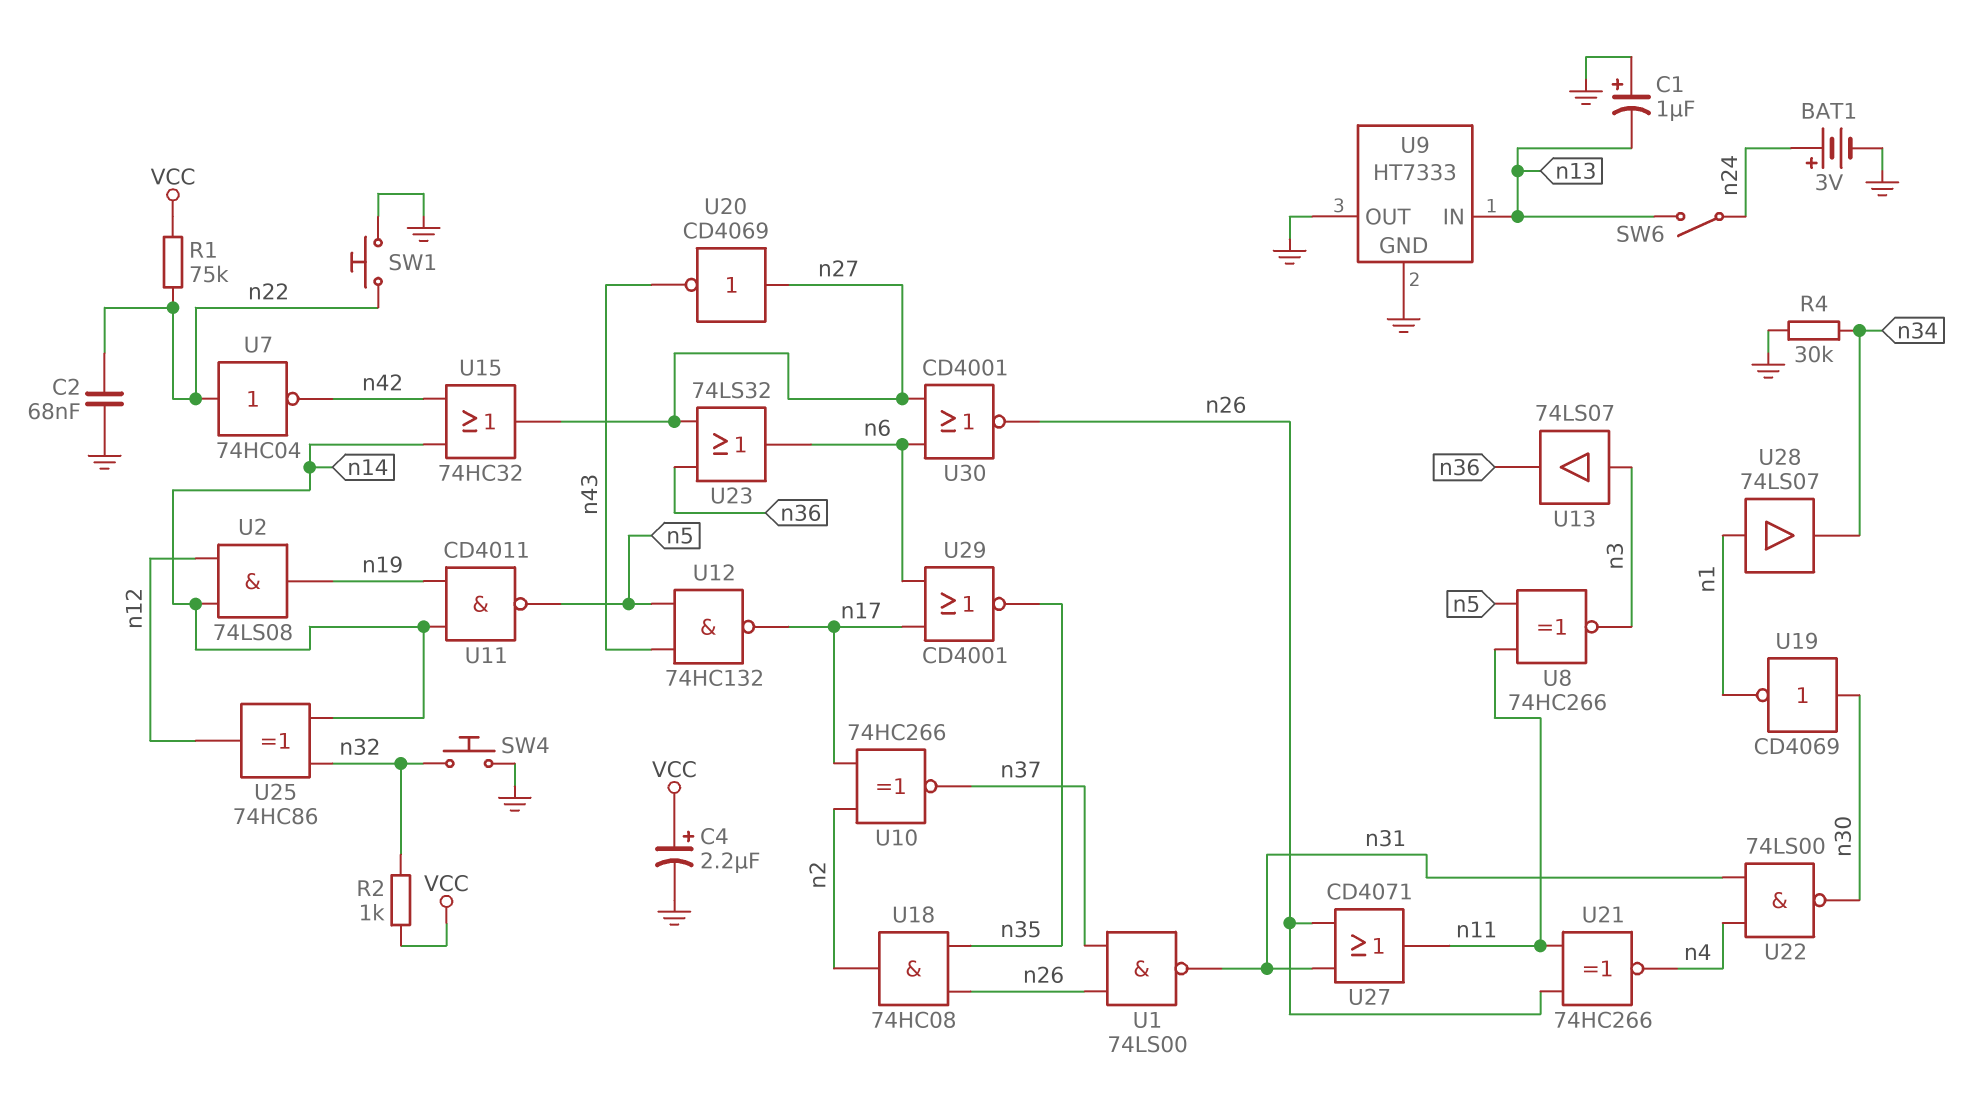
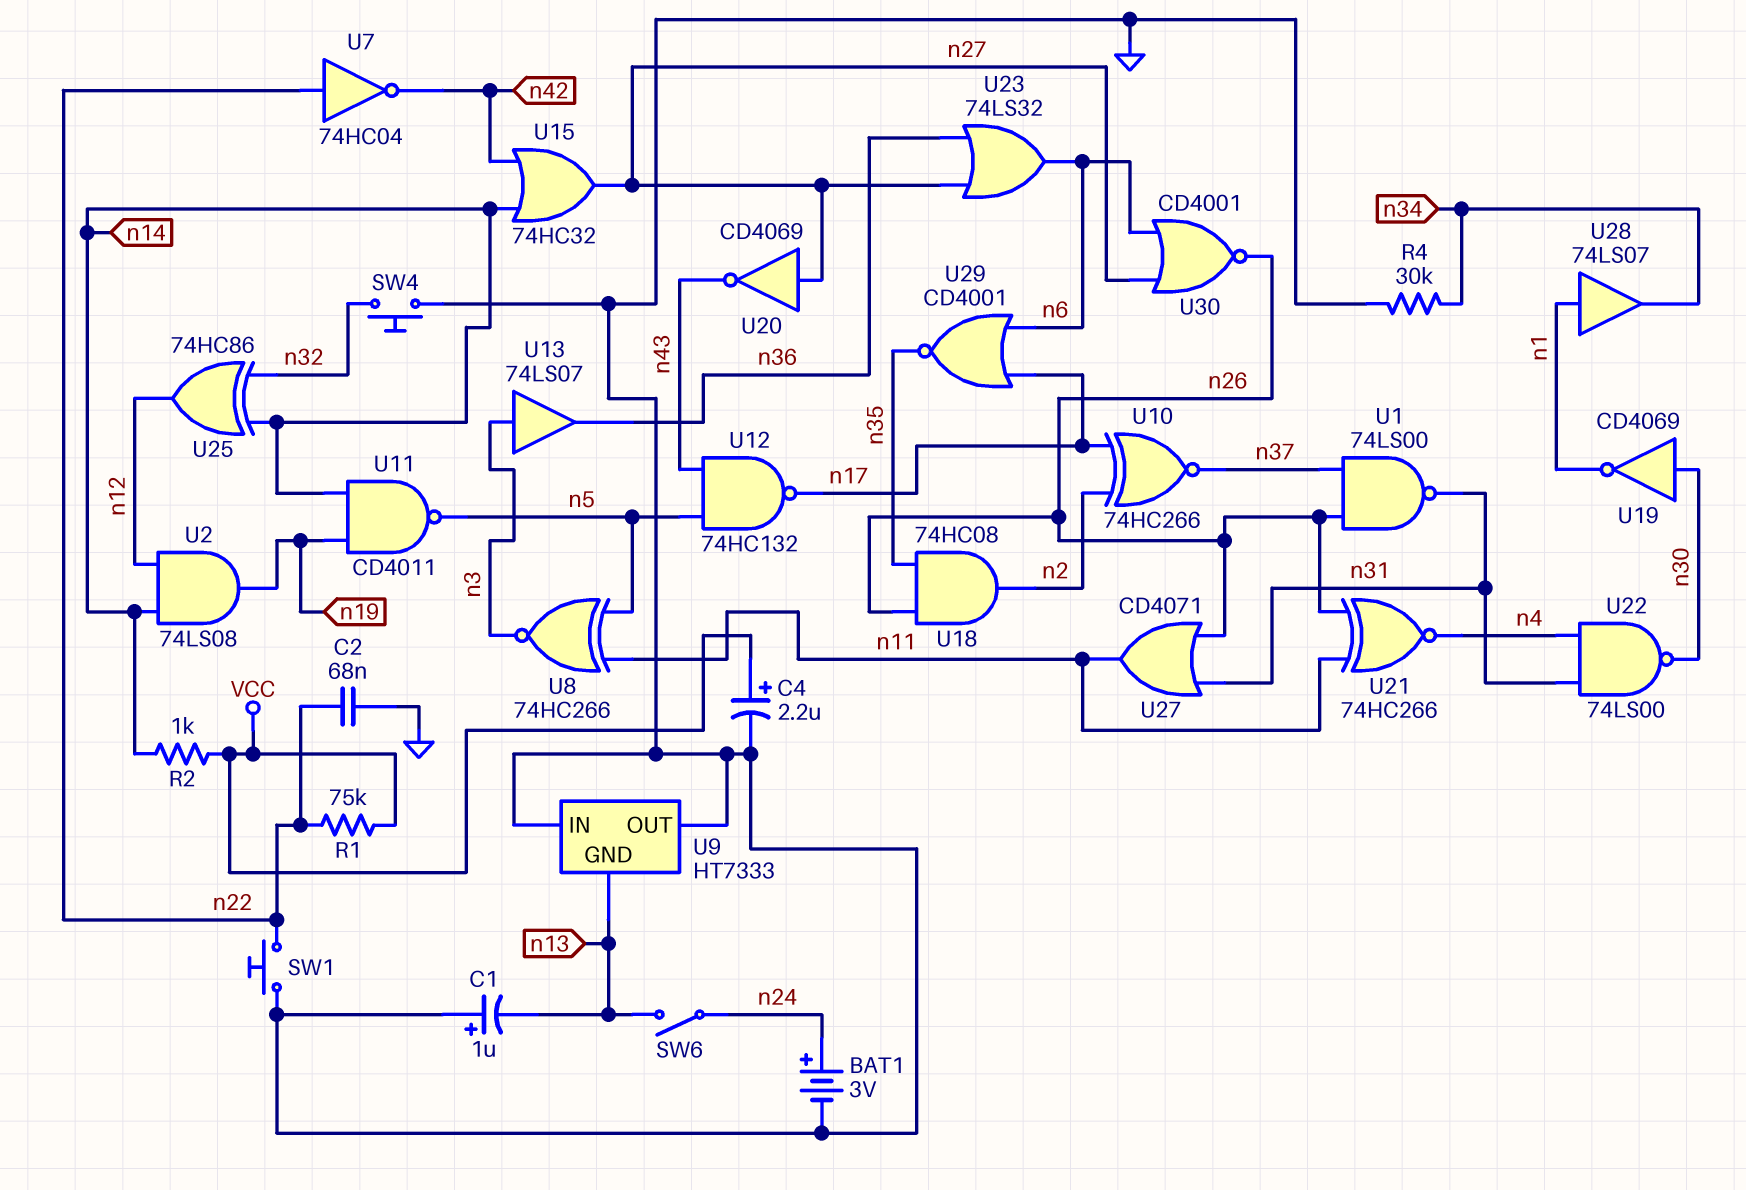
R2: 1k (VCC, n32) -> 1k (VCC, n14)
U9 pin GND: GND -> n13
U9 pin IN: n13 -> GND

